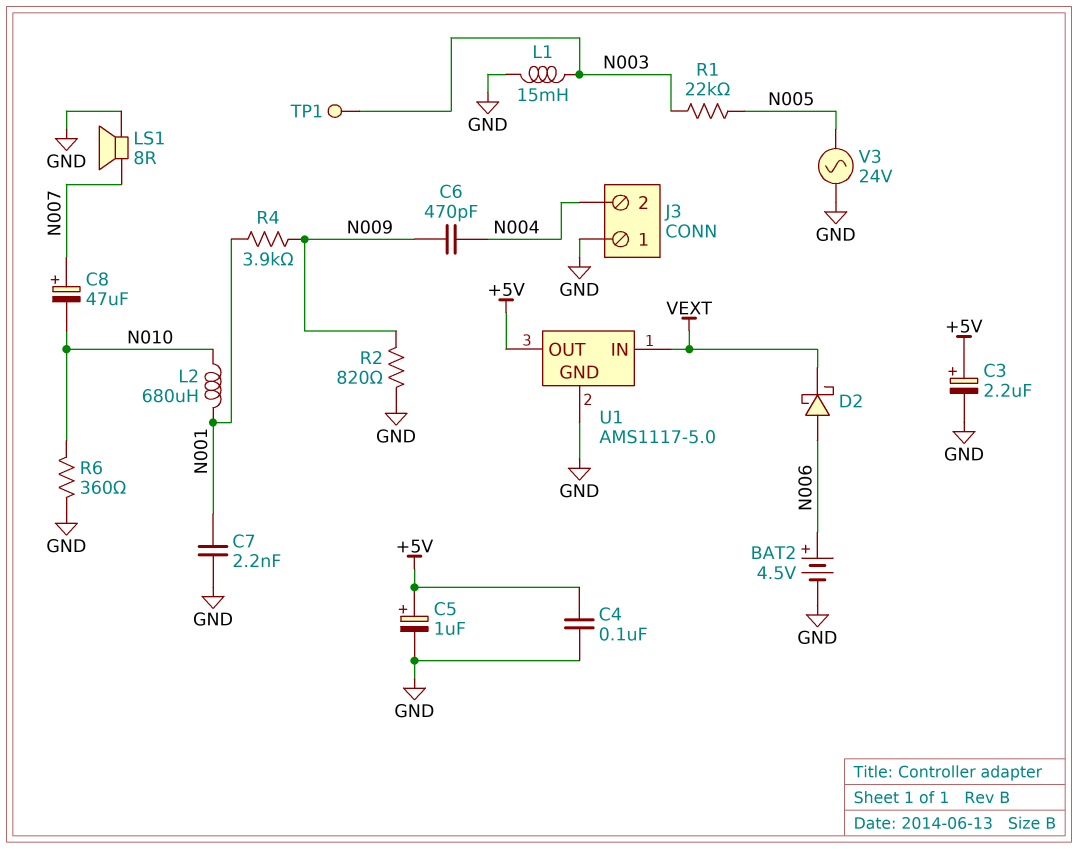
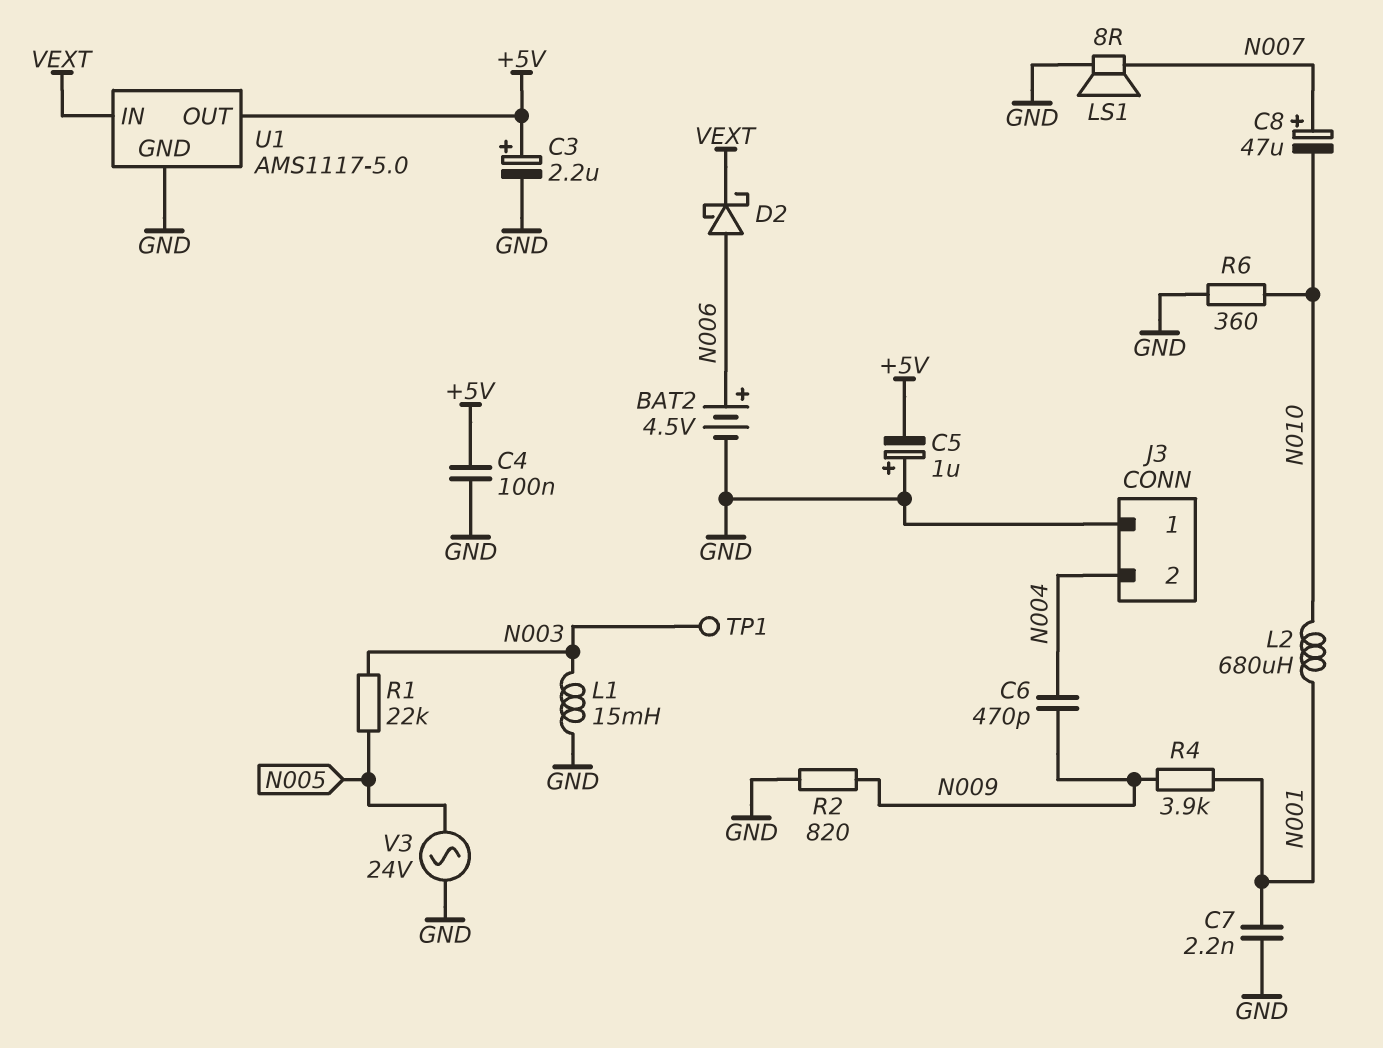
C5: 1uF (plus +5V, minus GND) -> 1uF (plus GND, minus +5V)

